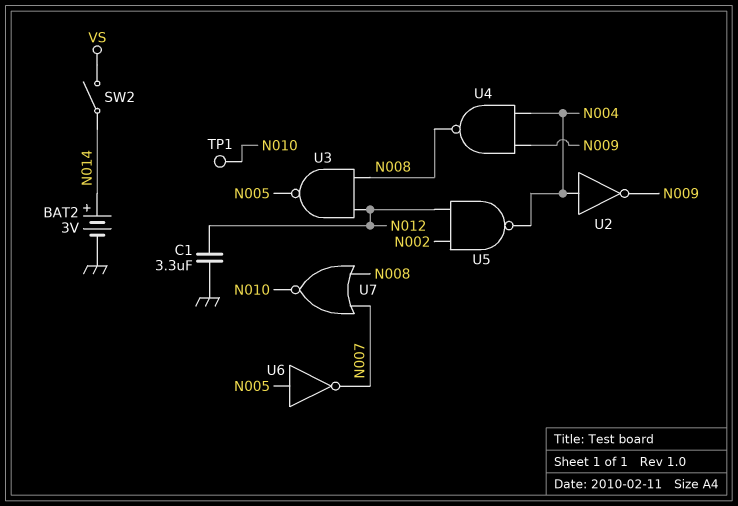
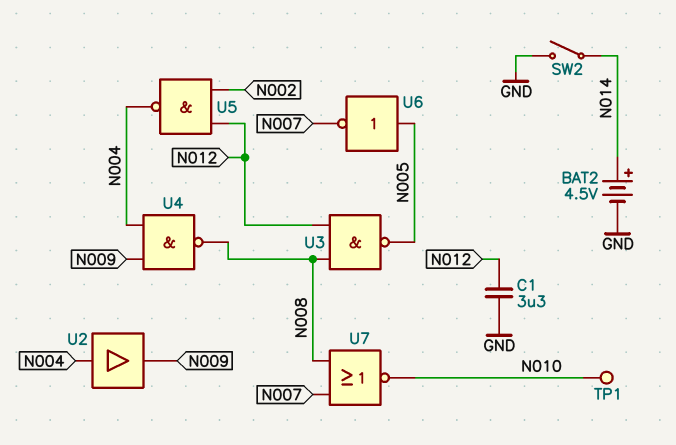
BAT2: 3V (plus N014, minus GND) -> 4.5V (plus N014, minus GND)
SW2: switch (N014, VS) -> switch (GND, N014)
U2: NOT (in N004, out N009) -> buffer (in N004, out N009)

